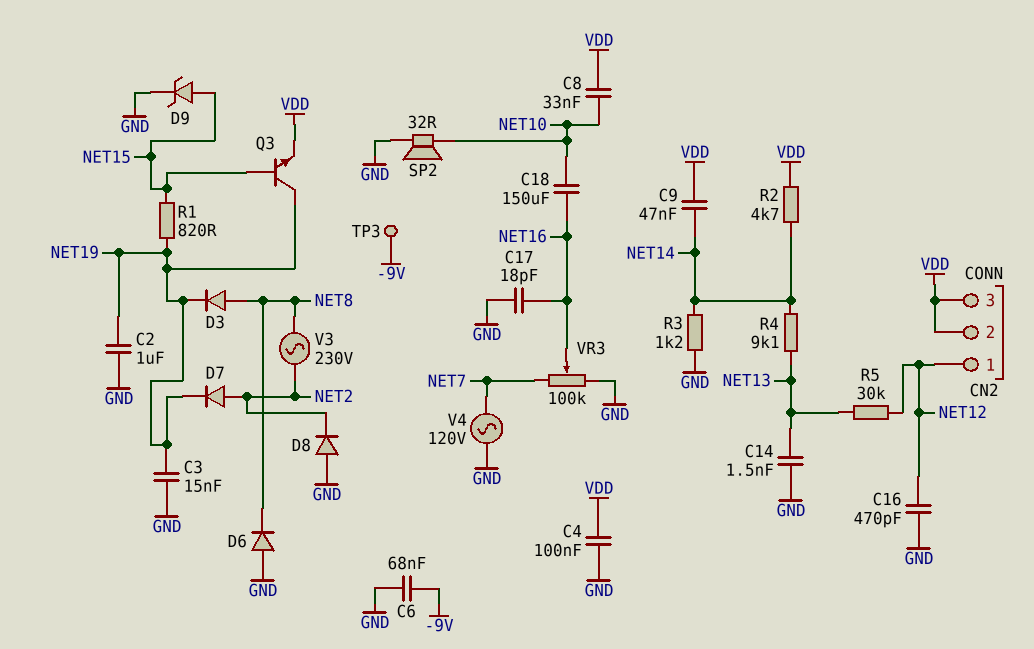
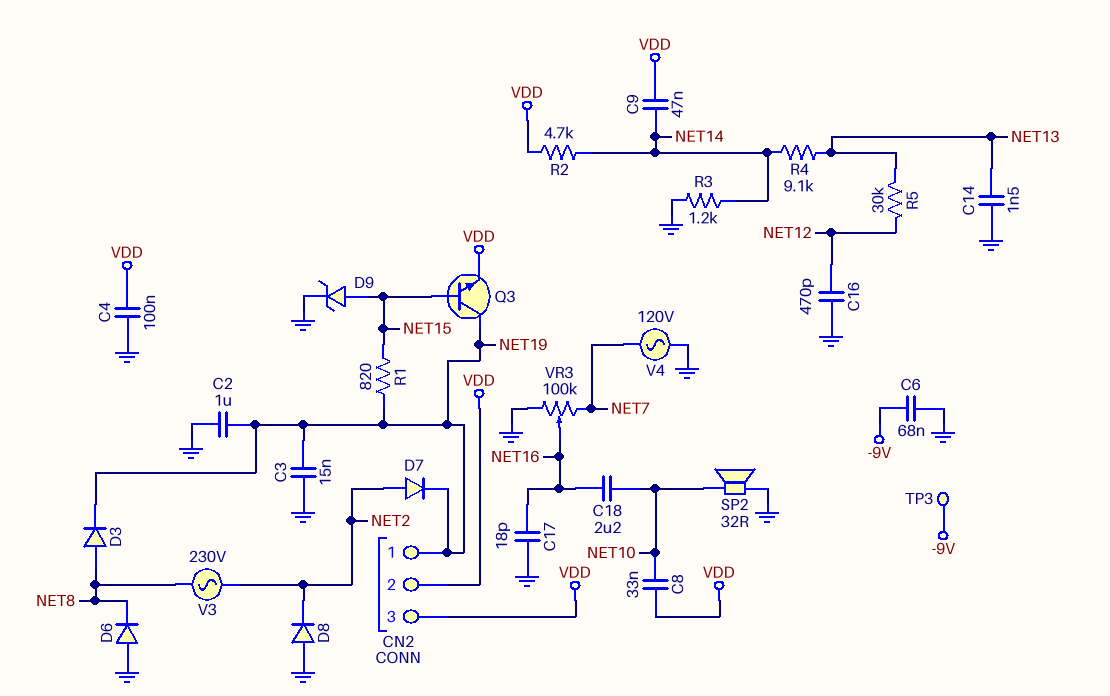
C18: 150uF (NET10, NET16) -> 2.2uF (NET10, NET16)
CN2 pin 1: NET12 -> NET19

